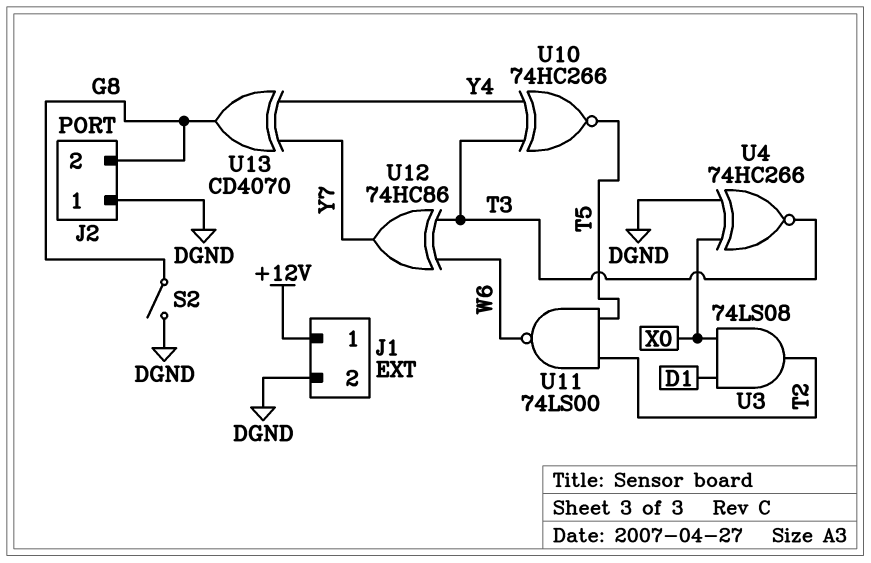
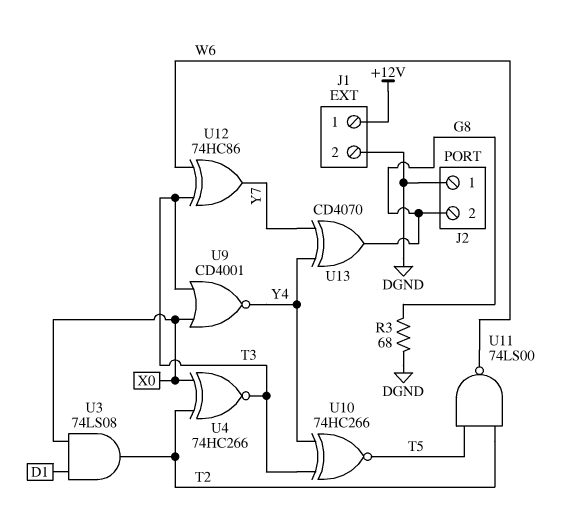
R3: none -> 68 (DGND, G8)
S2: switch (DGND, G8) -> none
U4: XNOR 74HC266 (in DGND, in X0, out T3) -> XNOR 74HC266 (in T2, in X0, out T3)
U9: none -> NOR CD4001 (in T3, in X0, out Y4)

